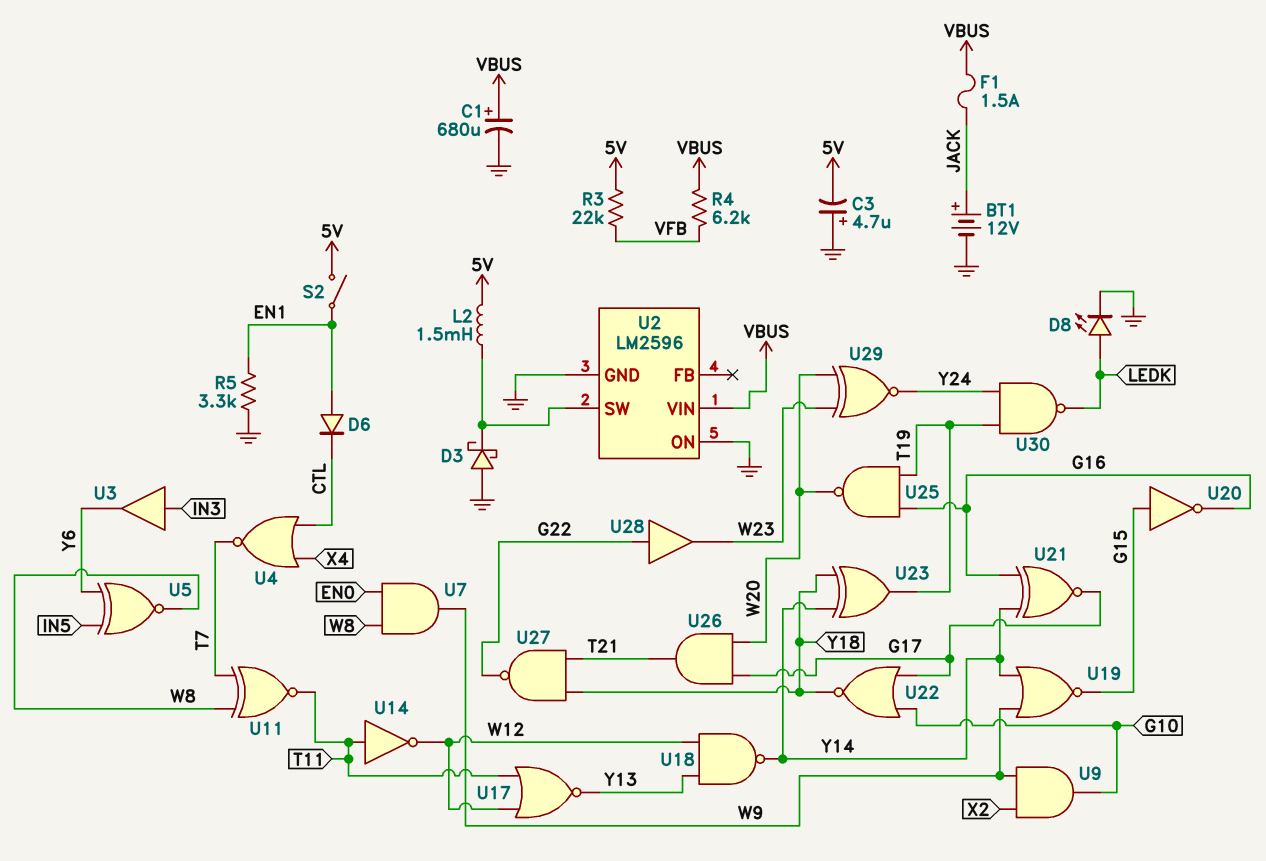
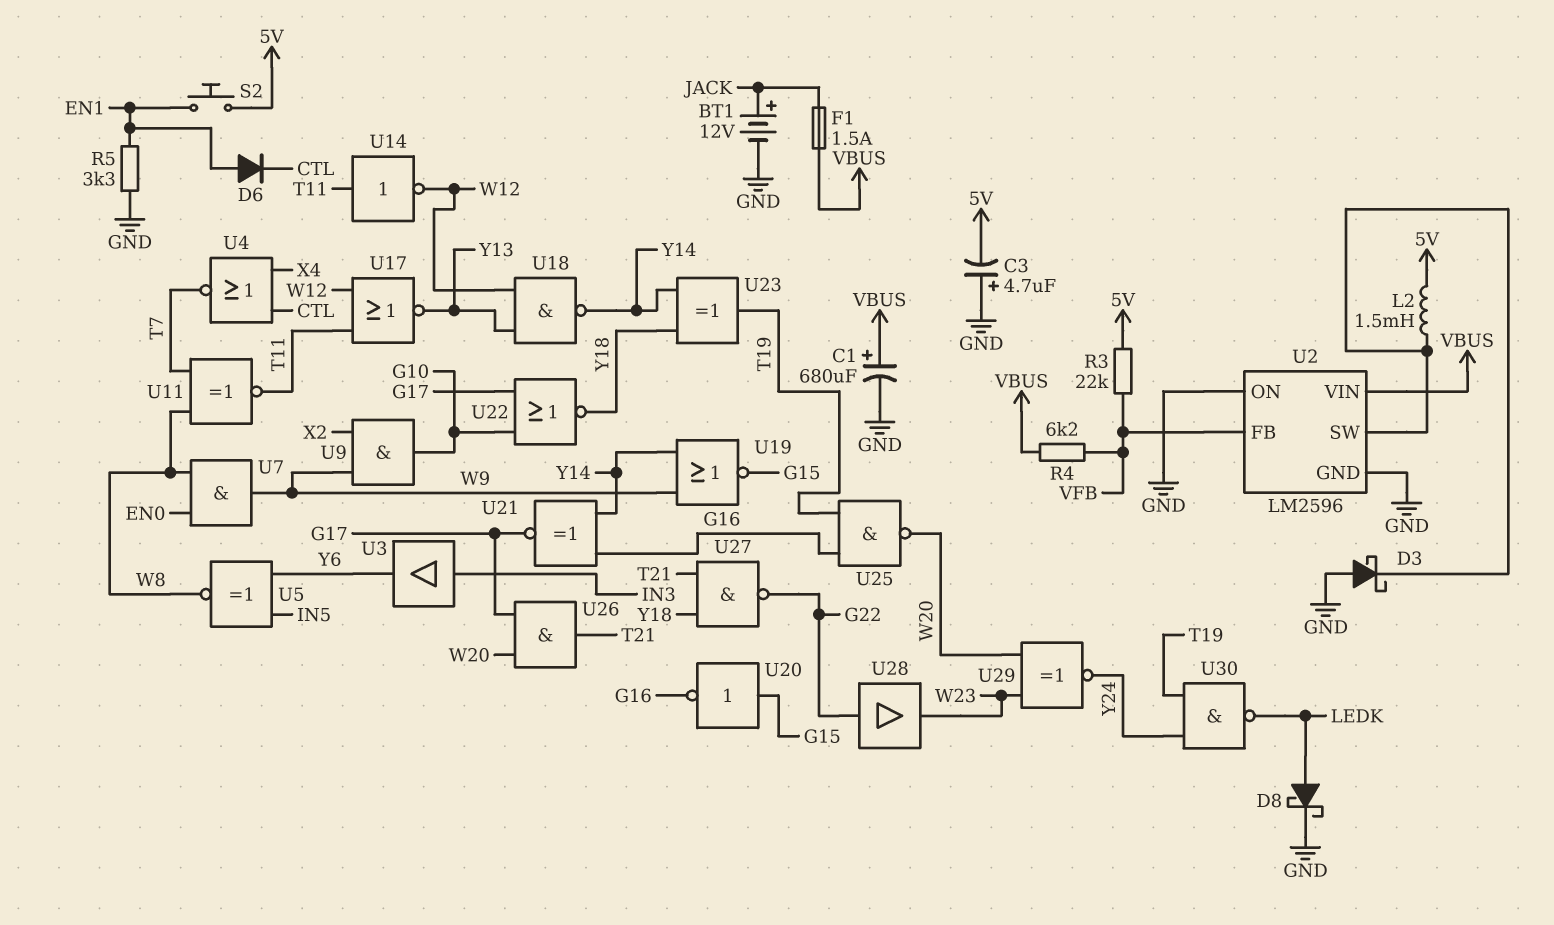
D8: LED (A LEDK, K GND) -> schottky (A LEDK, K GND)
S2: switch (5V, EN1) -> button (5V, EN1)
U2 pin FB: none -> VFB

